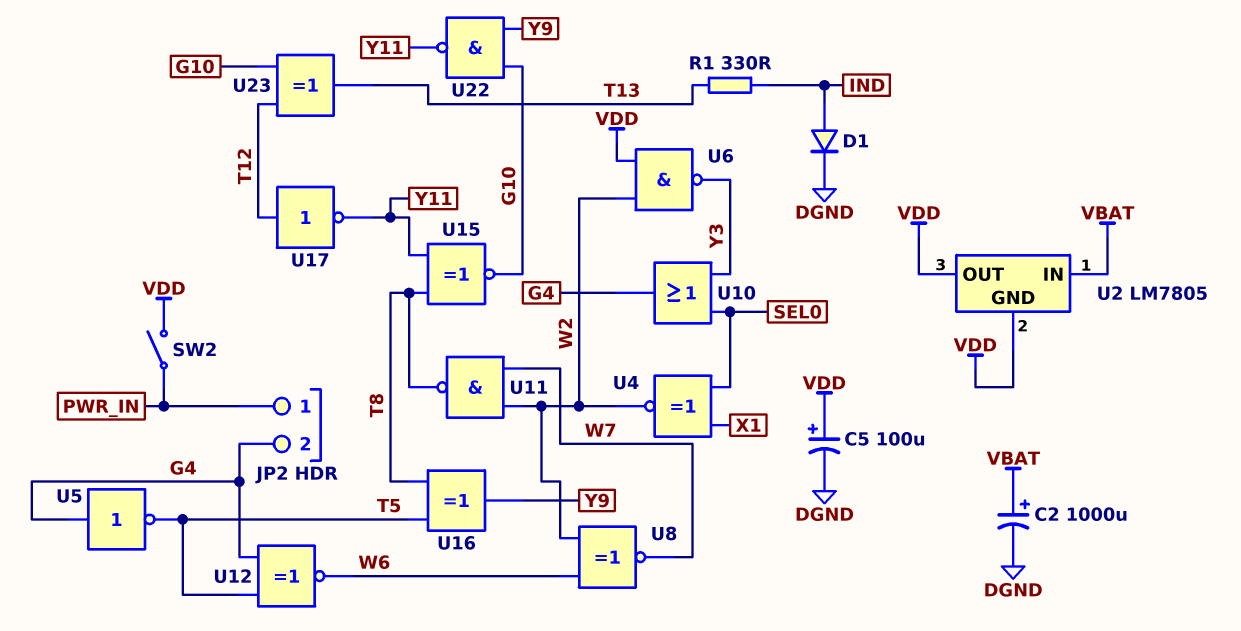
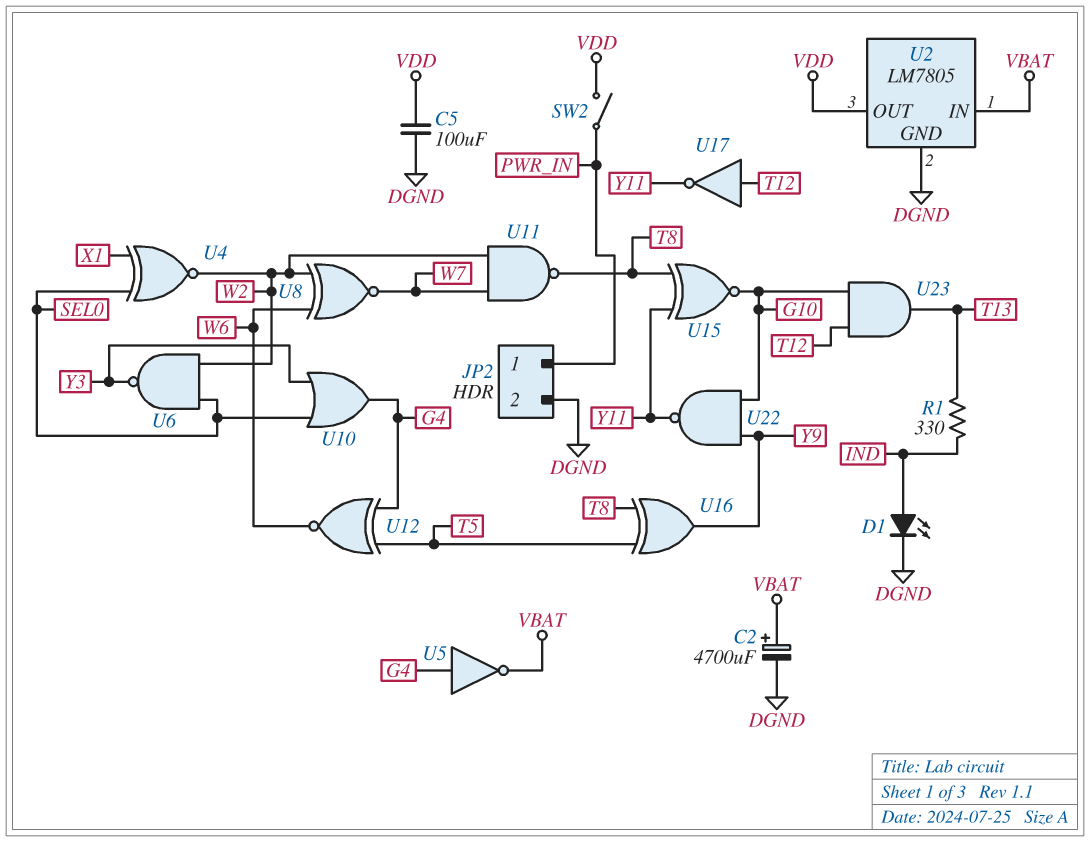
C2: 1000uF (plus VBAT, minus DGND) -> 4700uF (plus VBAT, minus DGND)
C5: 100uF (plus VDD, minus DGND) -> 100uF (DGND, VDD)
D1: diode (A IND, K DGND) -> LED (A IND, K DGND)
JP2 pin 2: G4 -> DGND
U2 pin GND: VDD -> DGND
U5: NOT (in G4, out T5) -> NOT (in G4, out VBAT)
U6: NAND (in VDD, in W2, out Y3) -> NAND (in SEL0, in W2, out Y3)
U23: XOR (in G10, in T12, out T13) -> AND (in G10, in T12, out T13)

